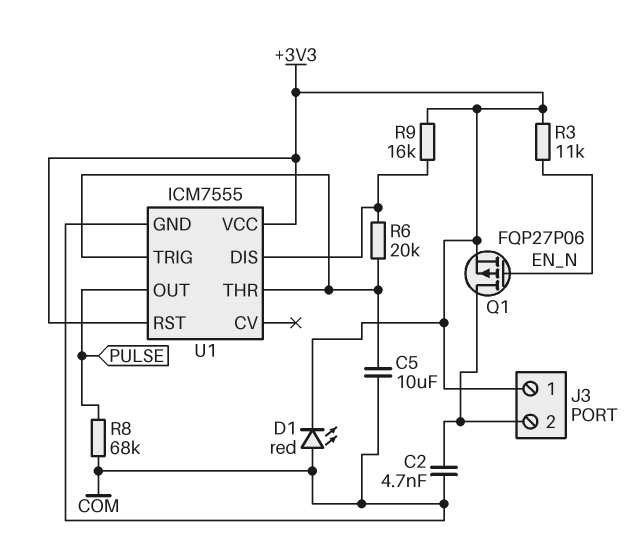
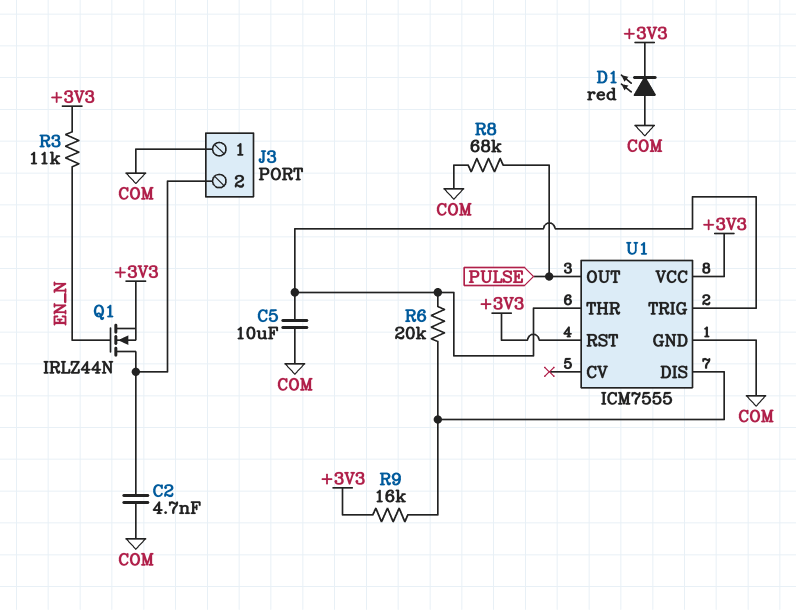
J3 pin 1: +3V3 -> COM
Q1: PMOS FQP27P06 (G EN_N, D J3/2, S +3V3) -> NMOS IRLZ44N (G EN_N, D J3/2, S +3V3)

